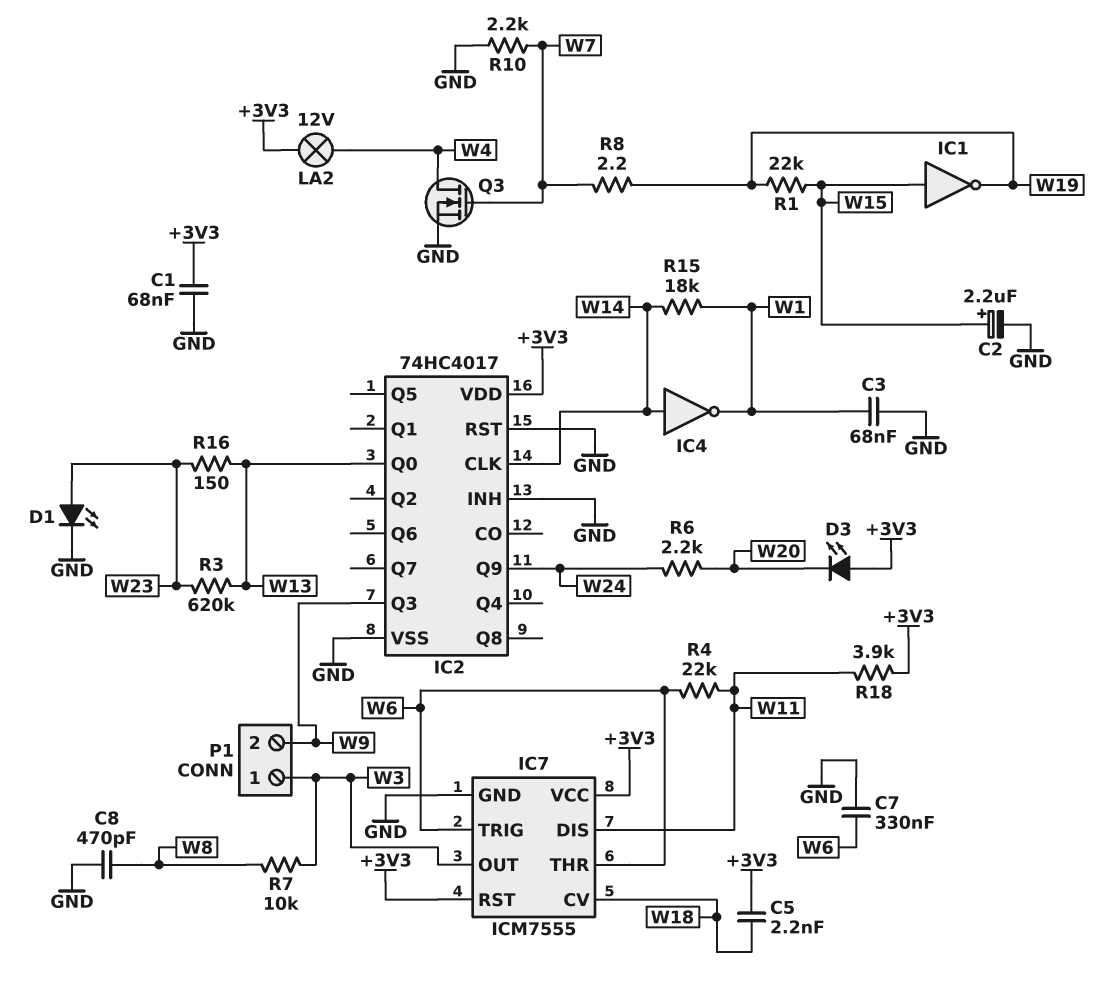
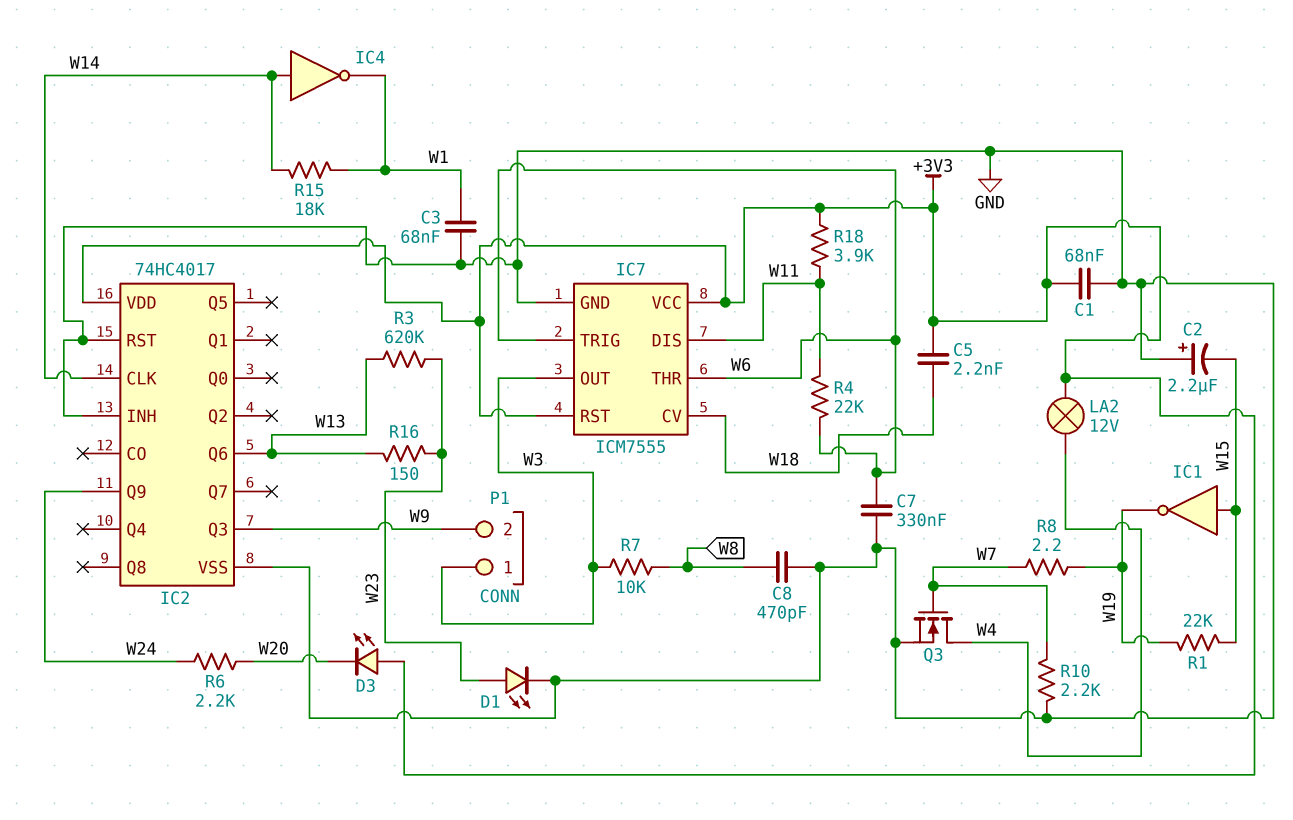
C2: 2.2uF (plus W15, minus GND) -> 2.2uF (plus GND, minus W15)
IC2 pin Q0: W13 -> none
IC2 pin Q6: none -> W13

